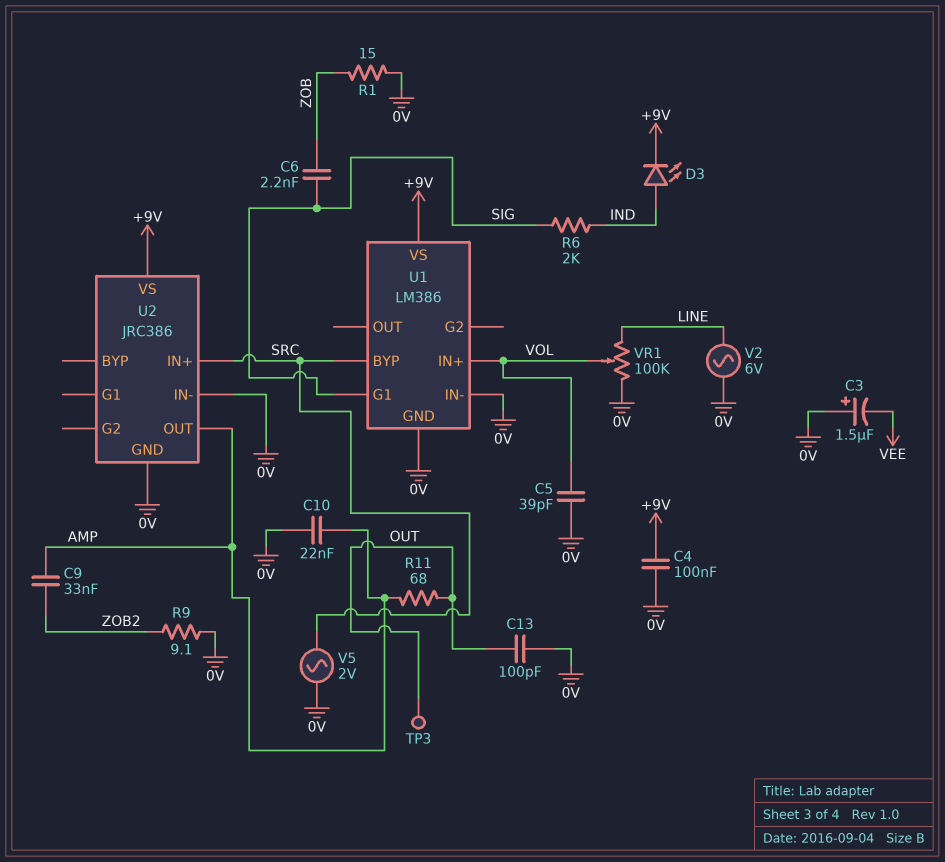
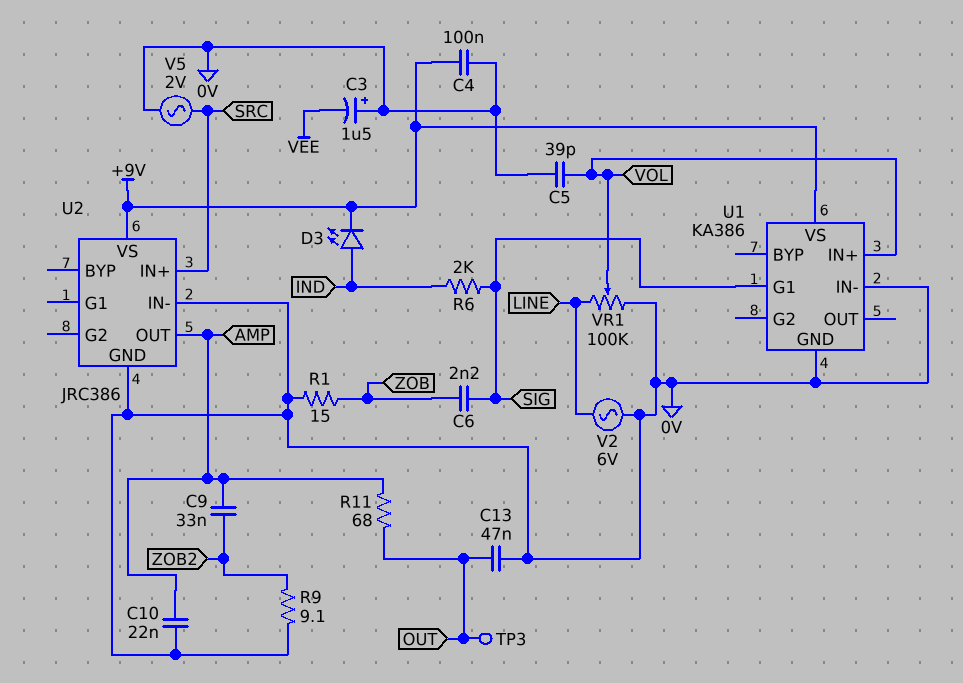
C13: 100pF (0V, OUT) -> 47nF (0V, OUT)
U1: LM386 -> KA386
U1 pin BYP: SRC -> none

